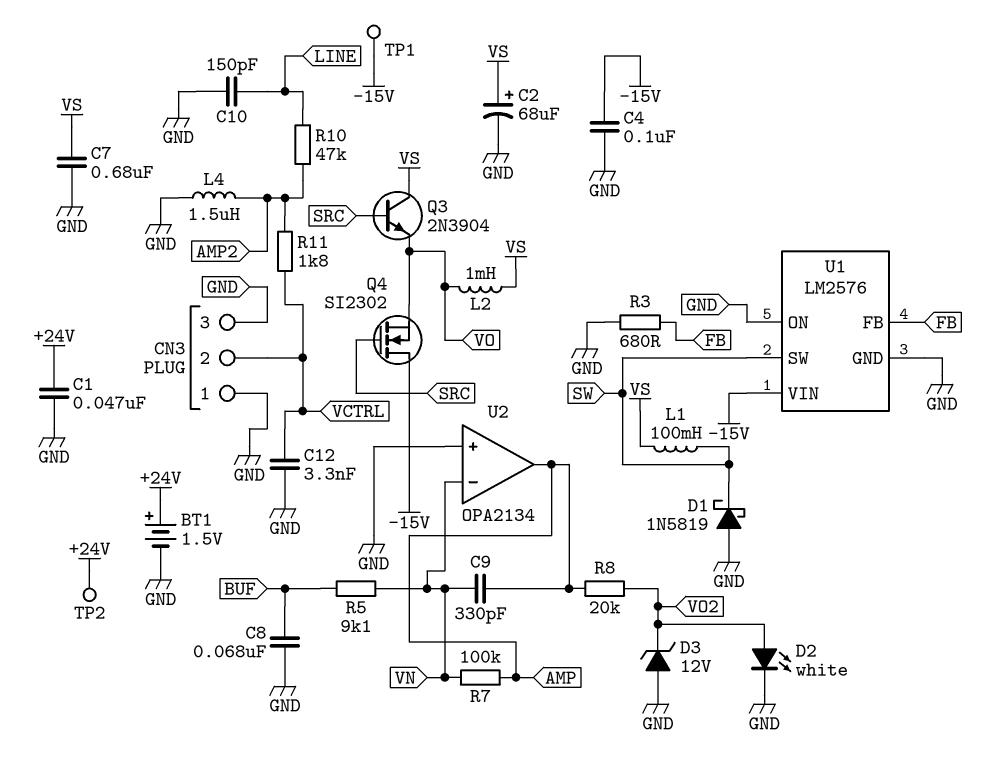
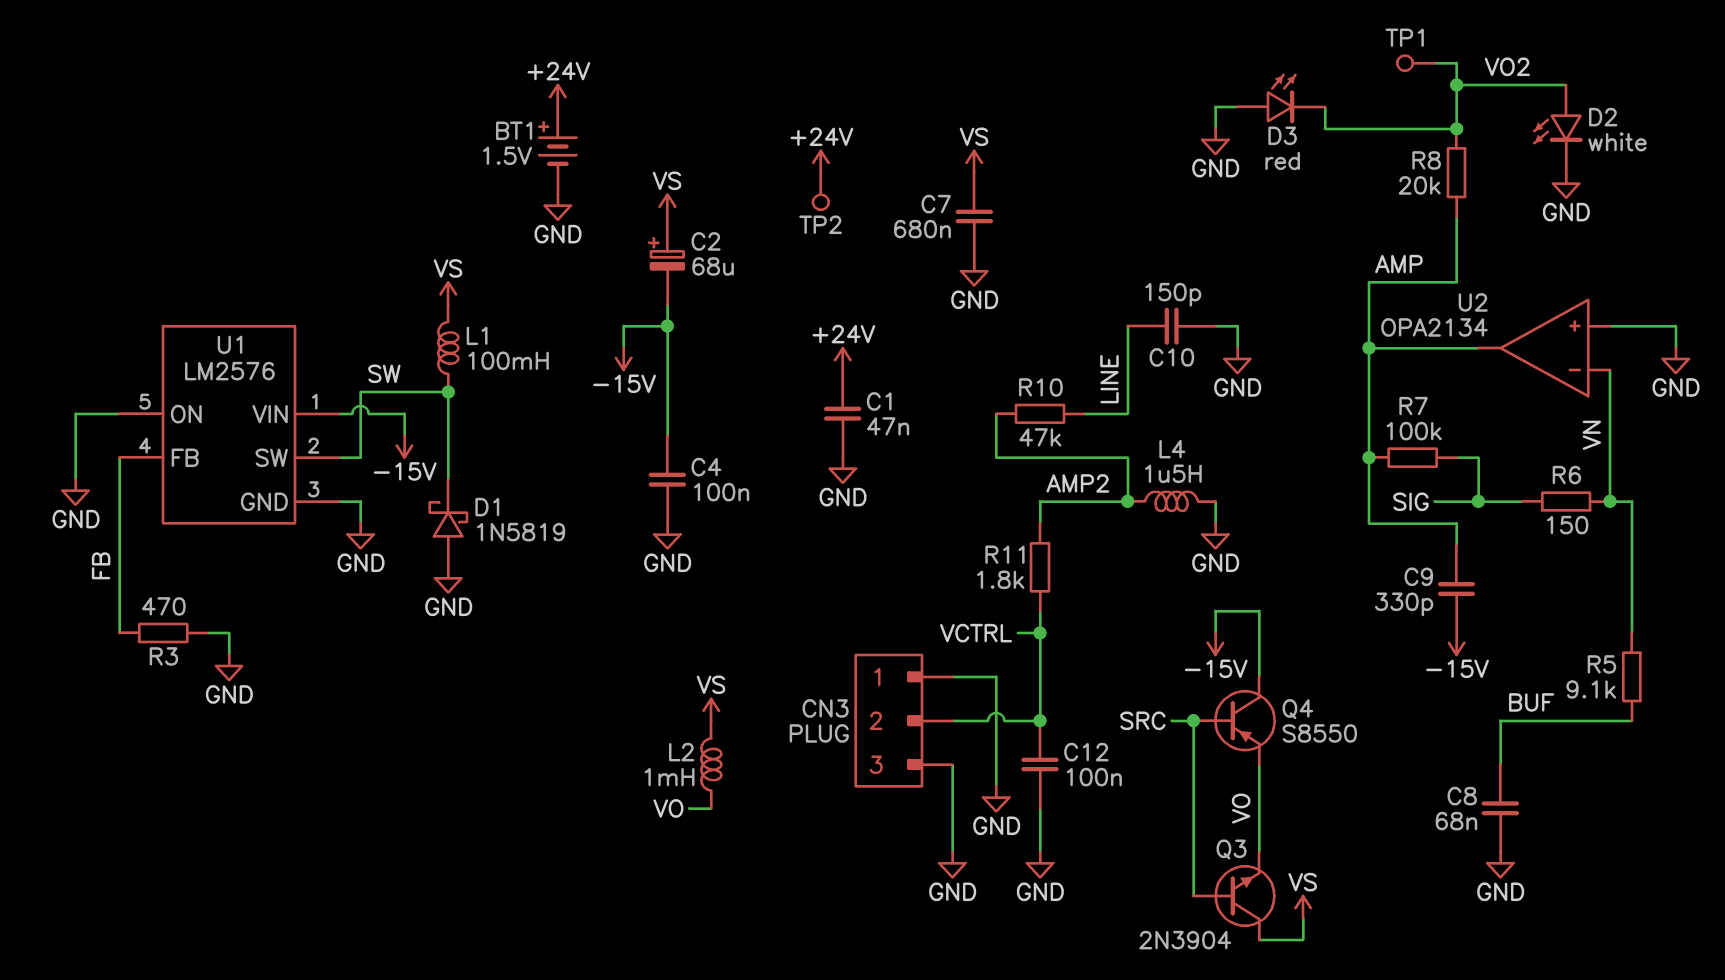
C2: 68uF (plus VS, minus GND) -> 68uF (plus VS, minus -15V)
C9: 330pF (AMP, VN) -> 330pF (-15V, AMP)
C12: 3.3nF (GND, VCTRL) -> 100nF (GND, VCTRL)
D3: zener 12V (A GND, K VO2) -> LED red (A GND, K VO2)
Q4: NMOS SI2302 (G SRC, D -15V, S VO) -> PNP S8550 (B SRC, C -15V, E VO)
R3: 680 (FB, GND) -> 470 (FB, GND)
R6: none -> 150 (SIG, VN)
R7: 100k (AMP, VN) -> 100k (AMP, SIG)
TP1: test point (-15V) -> test point (VO2)

